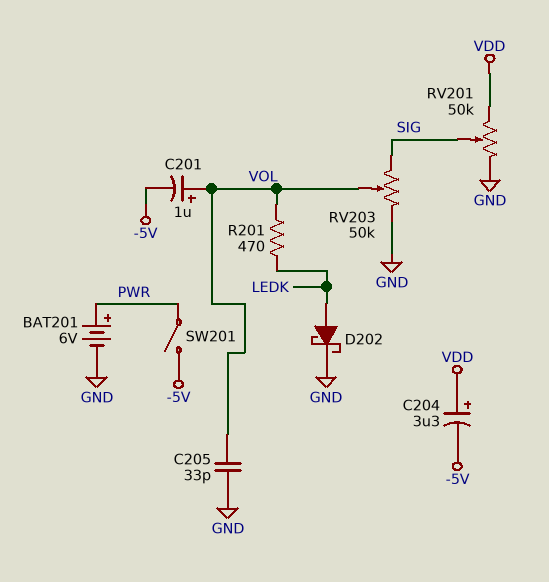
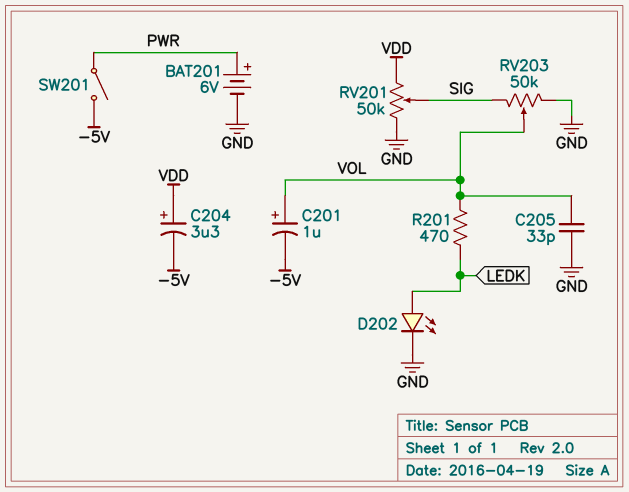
D202: schottky (A LEDK, K GND) -> LED (A LEDK, K GND)

